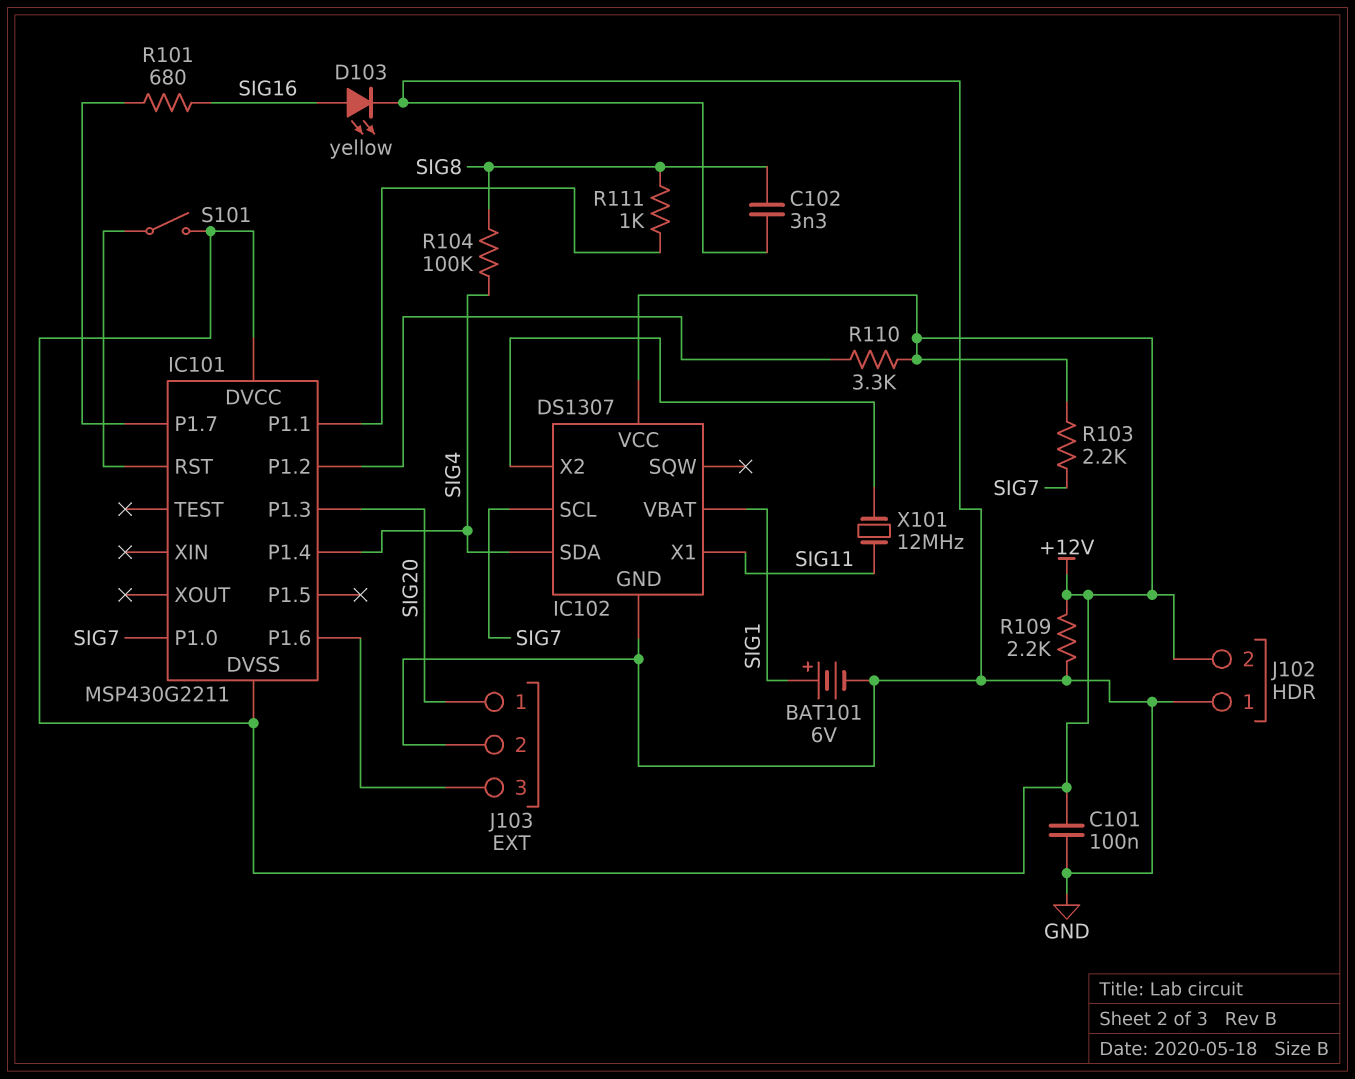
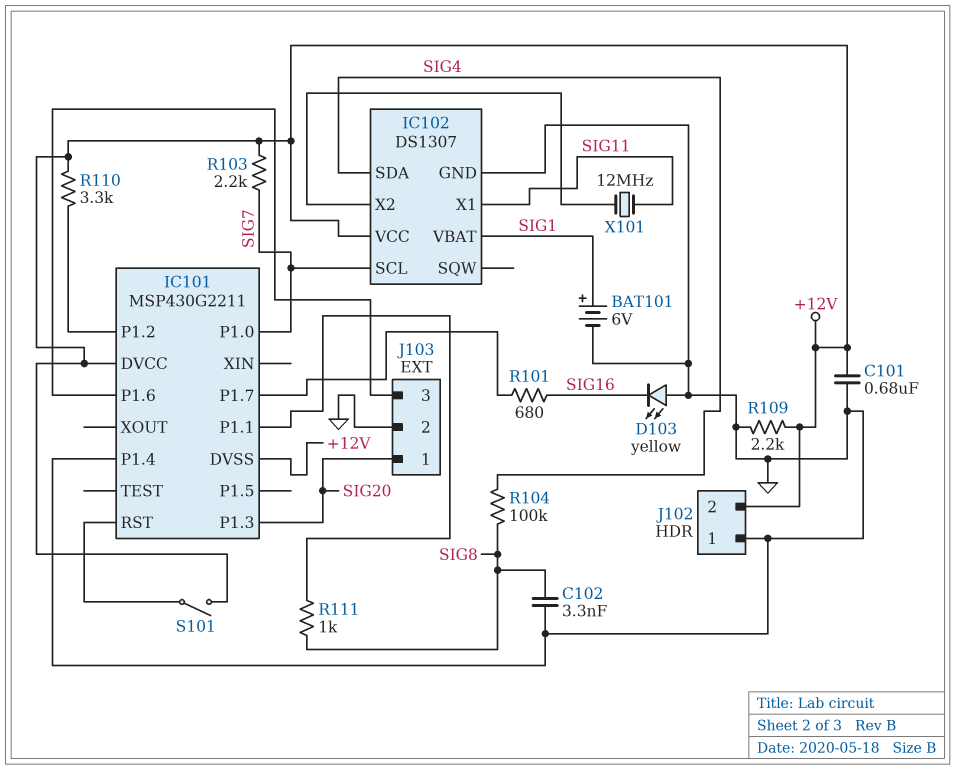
C101: 100nF (+12V, GND) -> 680nF (+12V, GND)
D103: LED yellow (A SIG16, K GND) -> LED yellow (A GND, K SIG16)
IC101 pin P1.4: SIG4 -> GND

